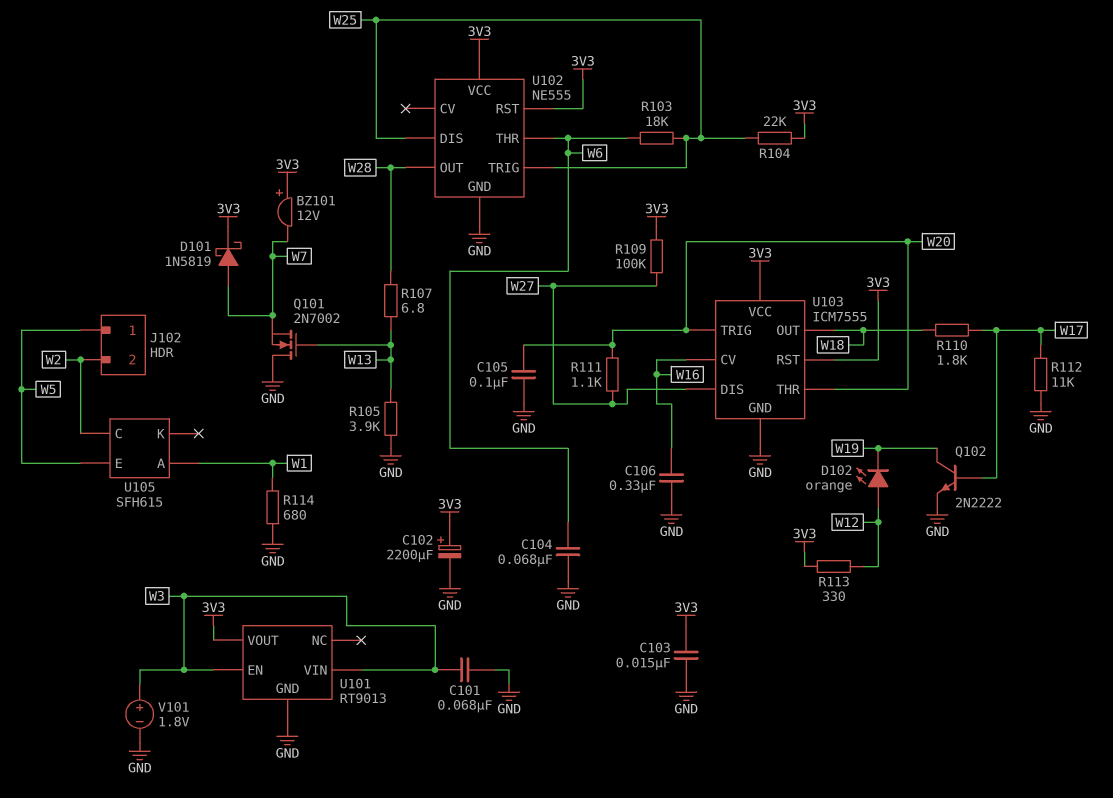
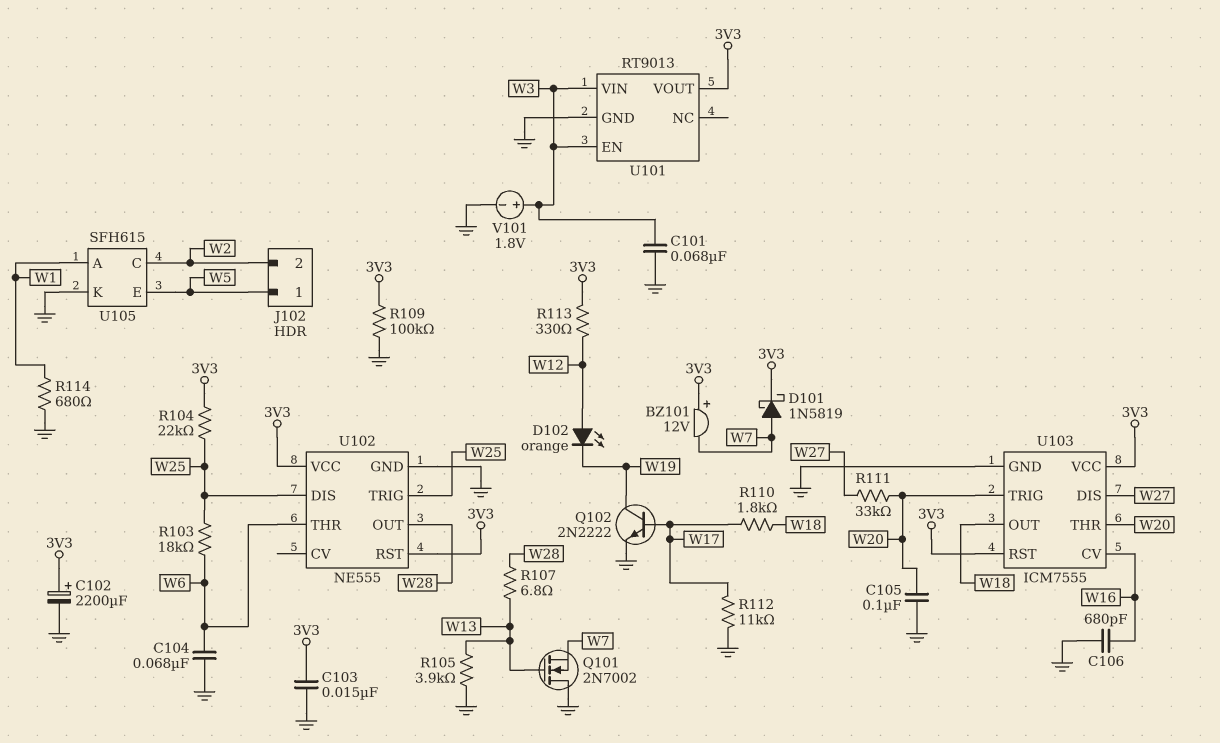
C106: 330nF (GND, W16) -> 680pF (GND, W16)
R109: 100k (3V3, W27) -> 100k (3V3, GND)
R111: 1.1k (W20, W27) -> 33k (W20, W27)
U105 pin K: none -> GND

